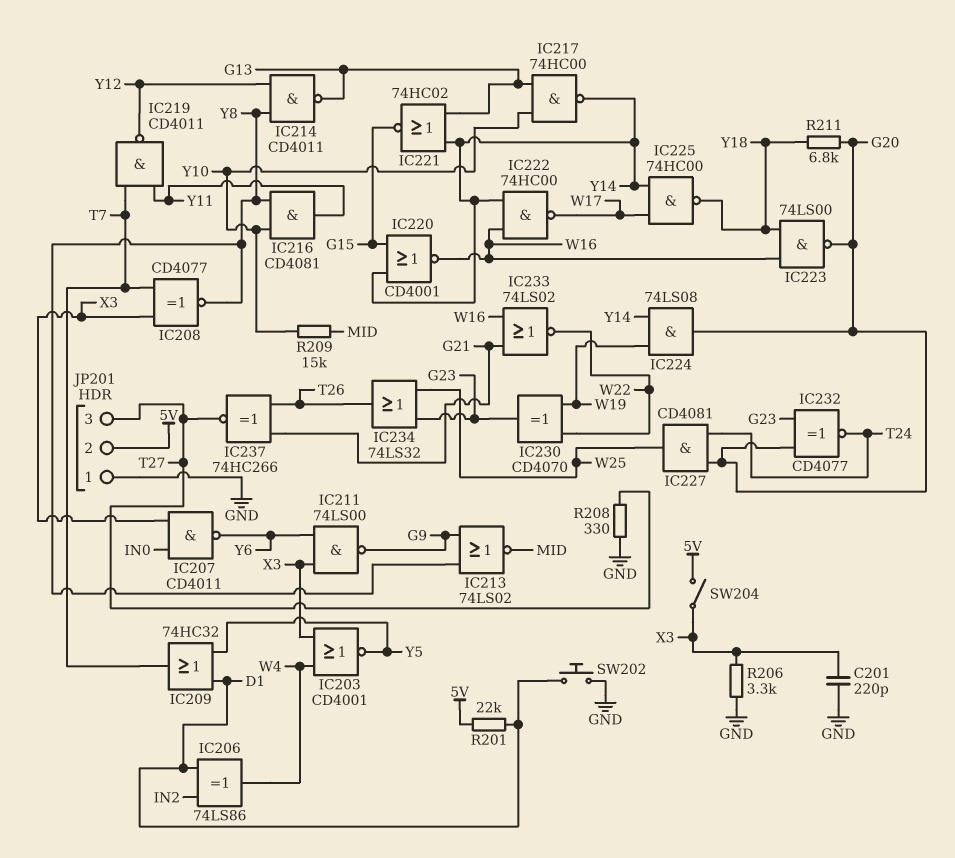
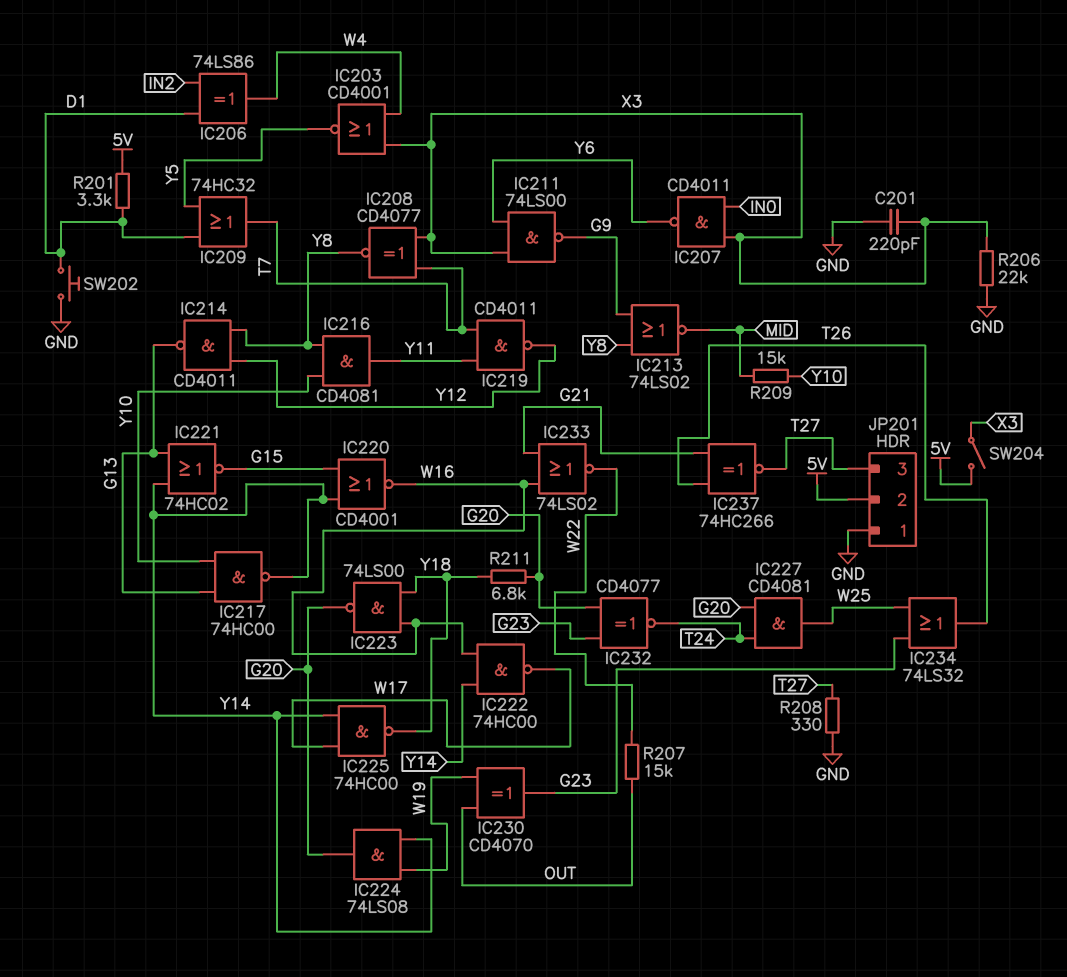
IC230: XOR CD4070 (in W19, in W22, out G23) -> XOR CD4070 (in OUT, in W19, out G23)
R201: 22k (5V, D1) -> 3.3k (5V, D1)
R206: 3.3k (GND, X3) -> 22k (GND, X3)
R207: none -> 15k (OUT, W22)

